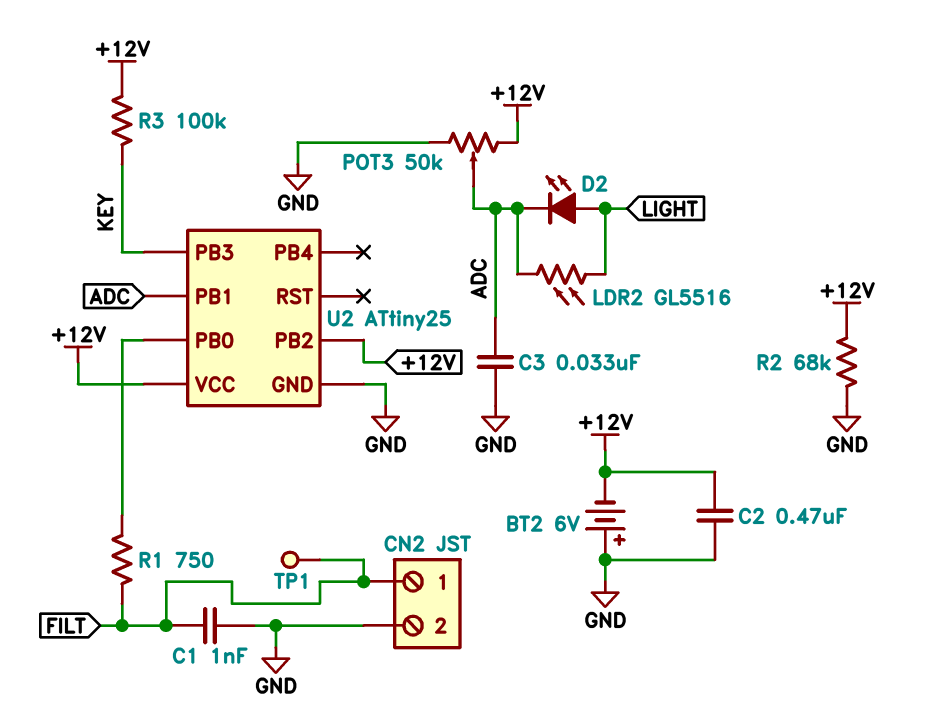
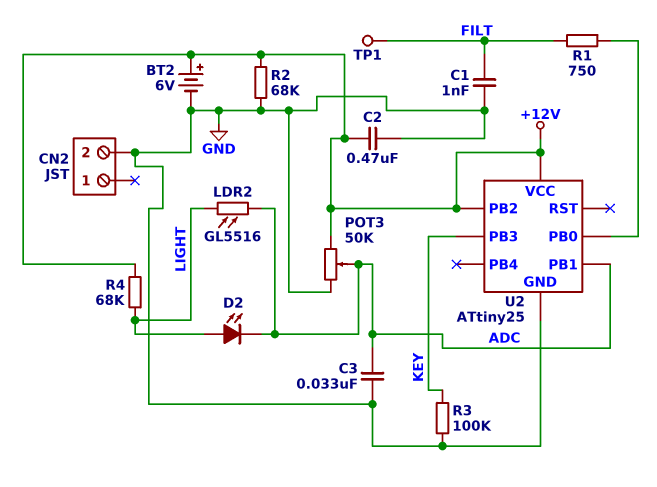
BT2: 6V (plus GND, minus +12V) -> 6V (plus +12V, minus GND)
CN2 pin 1: FILT -> none
R3: 100k (+12V, KEY) -> 100k (GND, KEY)
R4: none -> 68k (+12V, LIGHT)

